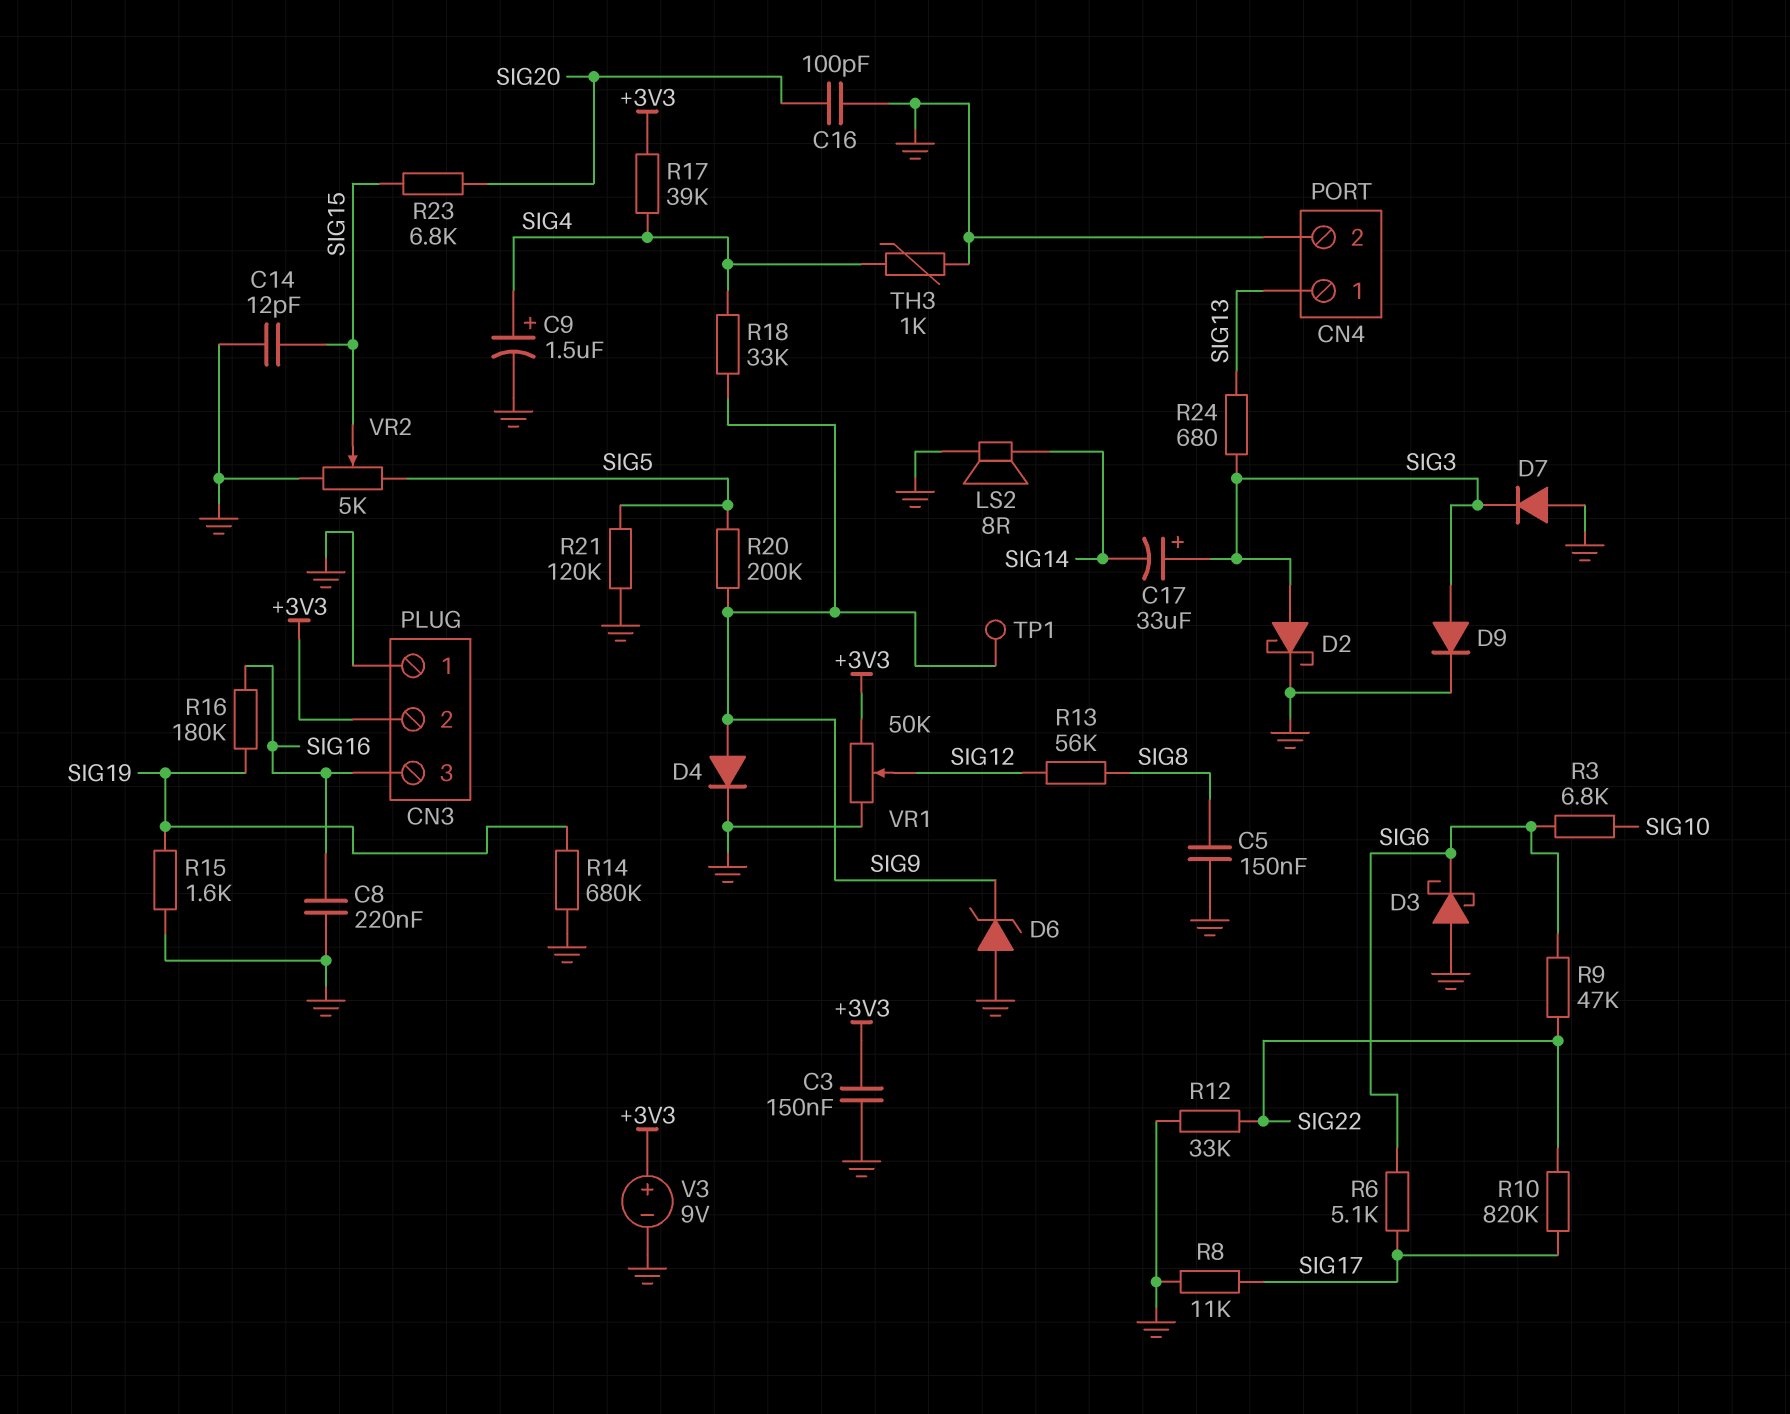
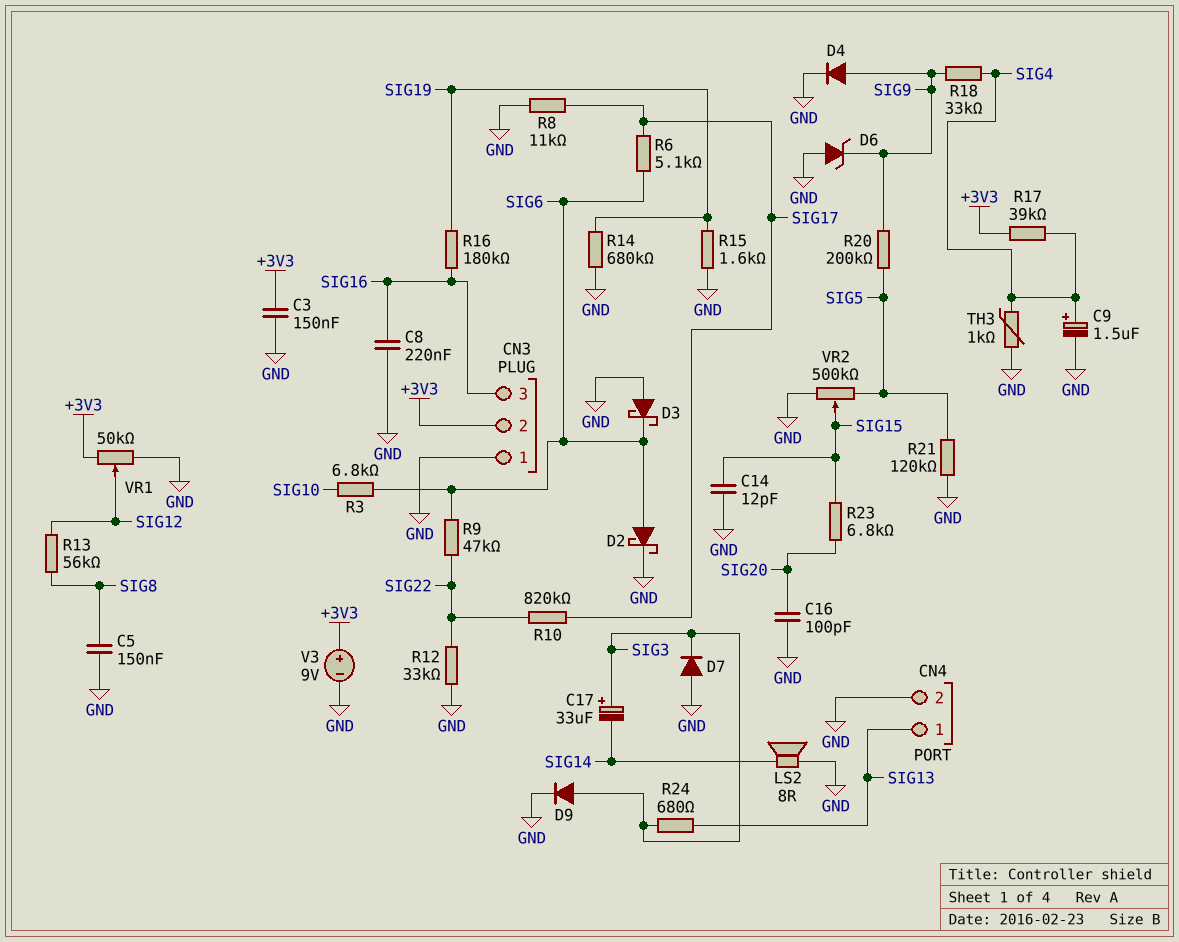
D2: schottky (A SIG3, K GND) -> schottky (A SIG6, K GND)
TP1: test point (SIG9) -> none
VR2: 5k (GND, SIG5, wiper SIG15) -> 500k (GND, SIG5, wiper SIG15)

